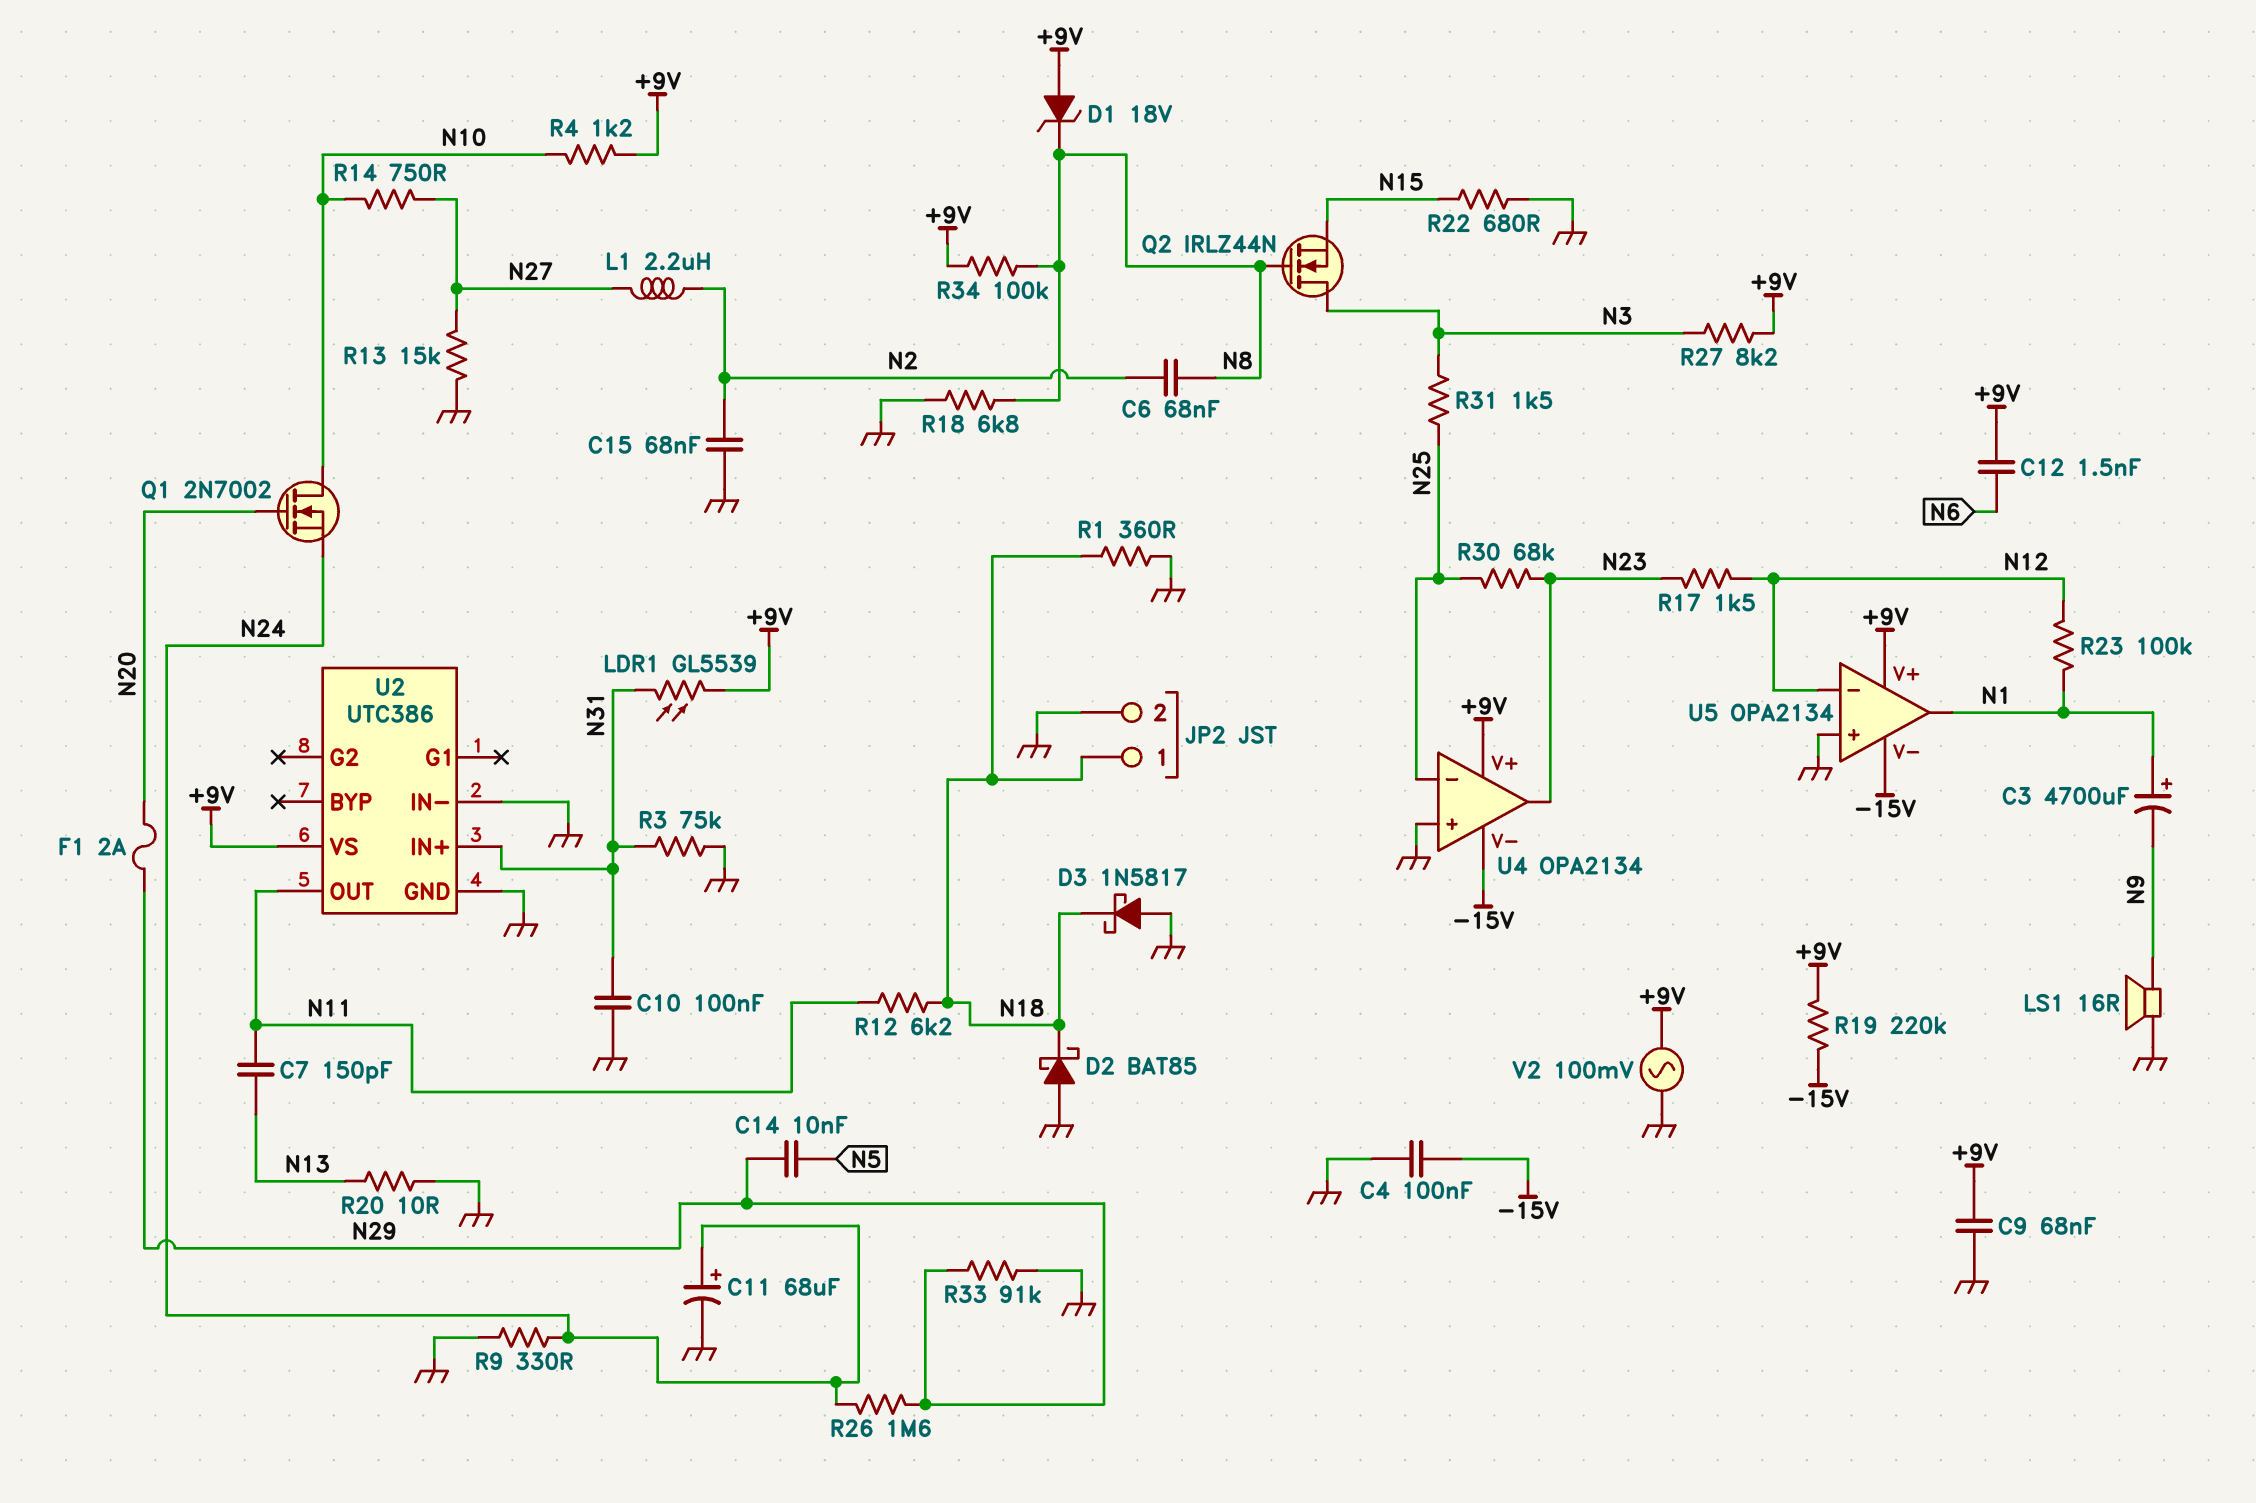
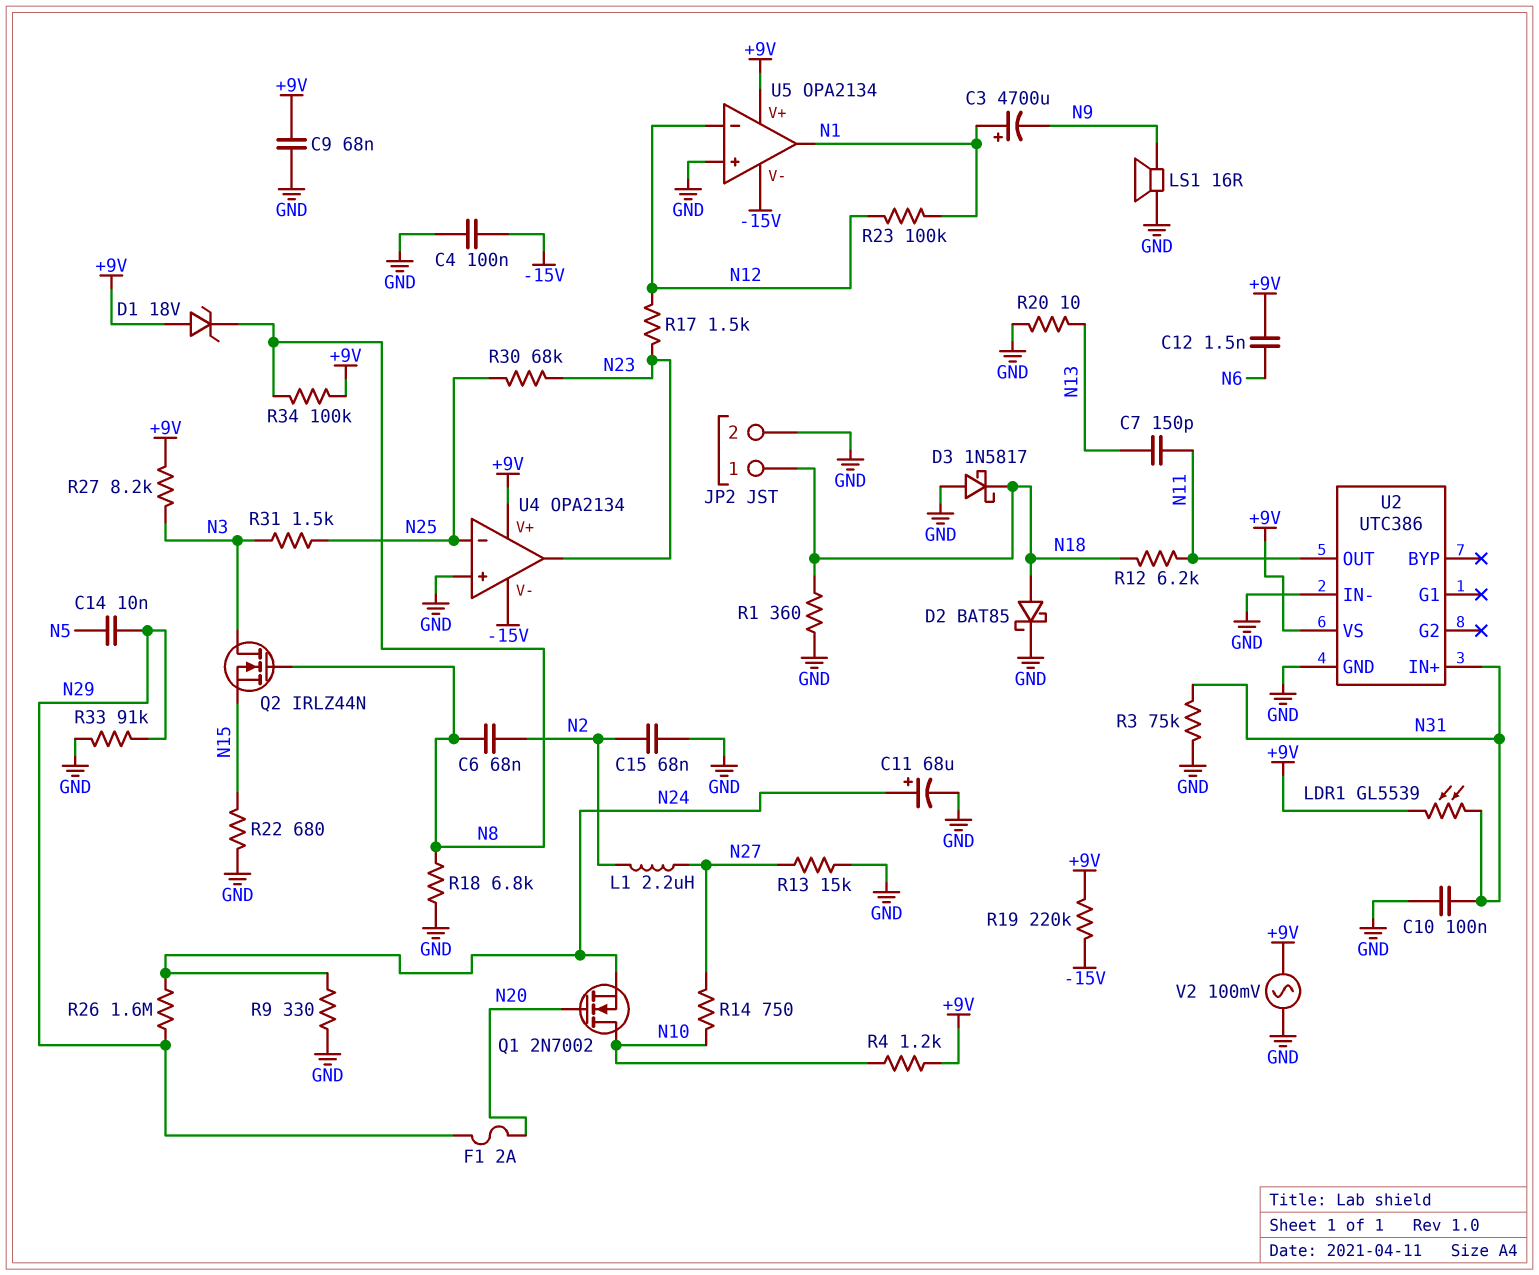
D2: schottky BAT85 (A GND, K N18) -> schottky BAT85 (A N18, K GND)

